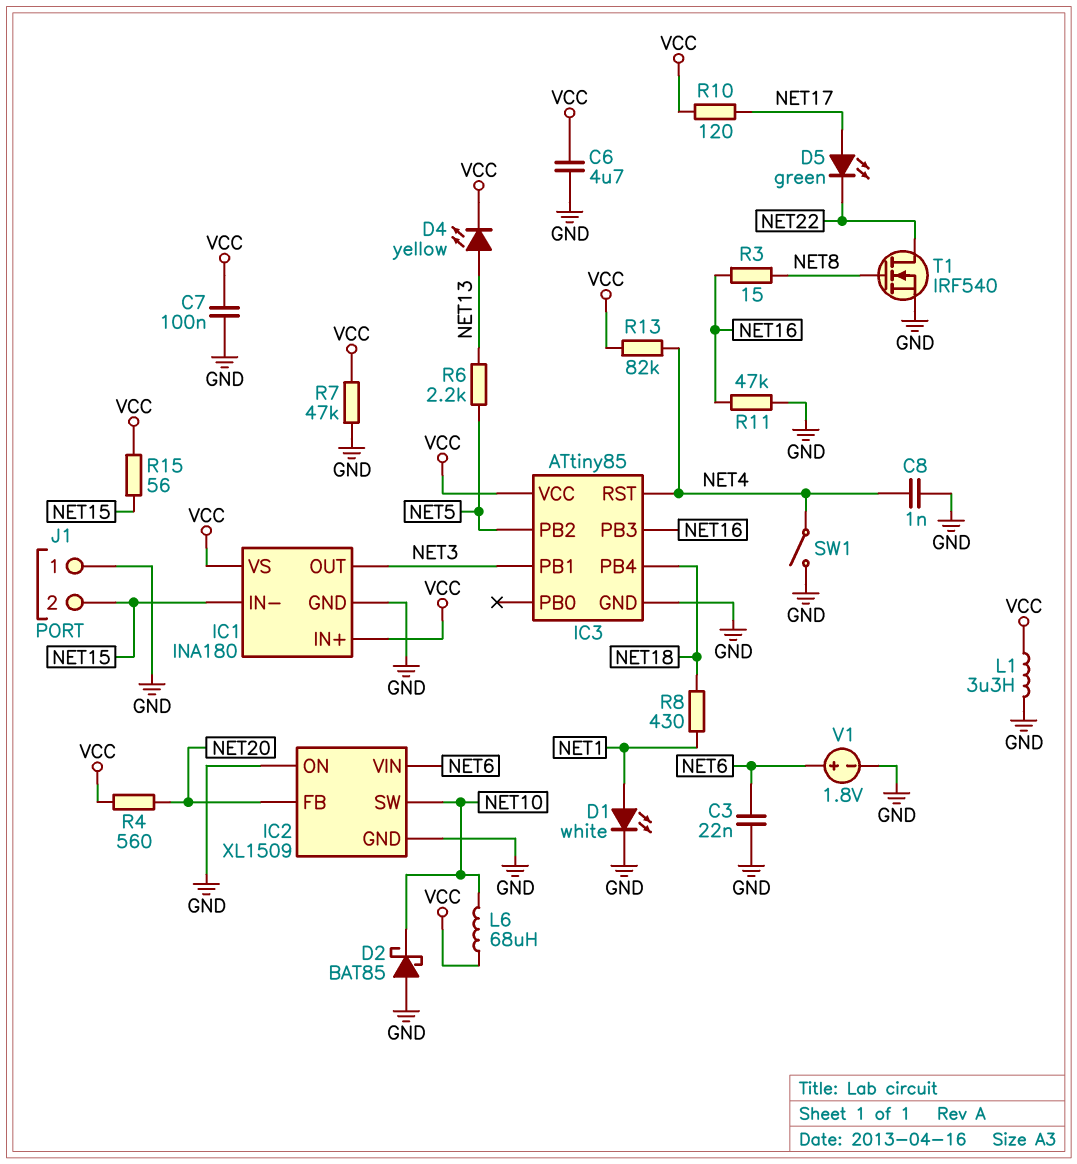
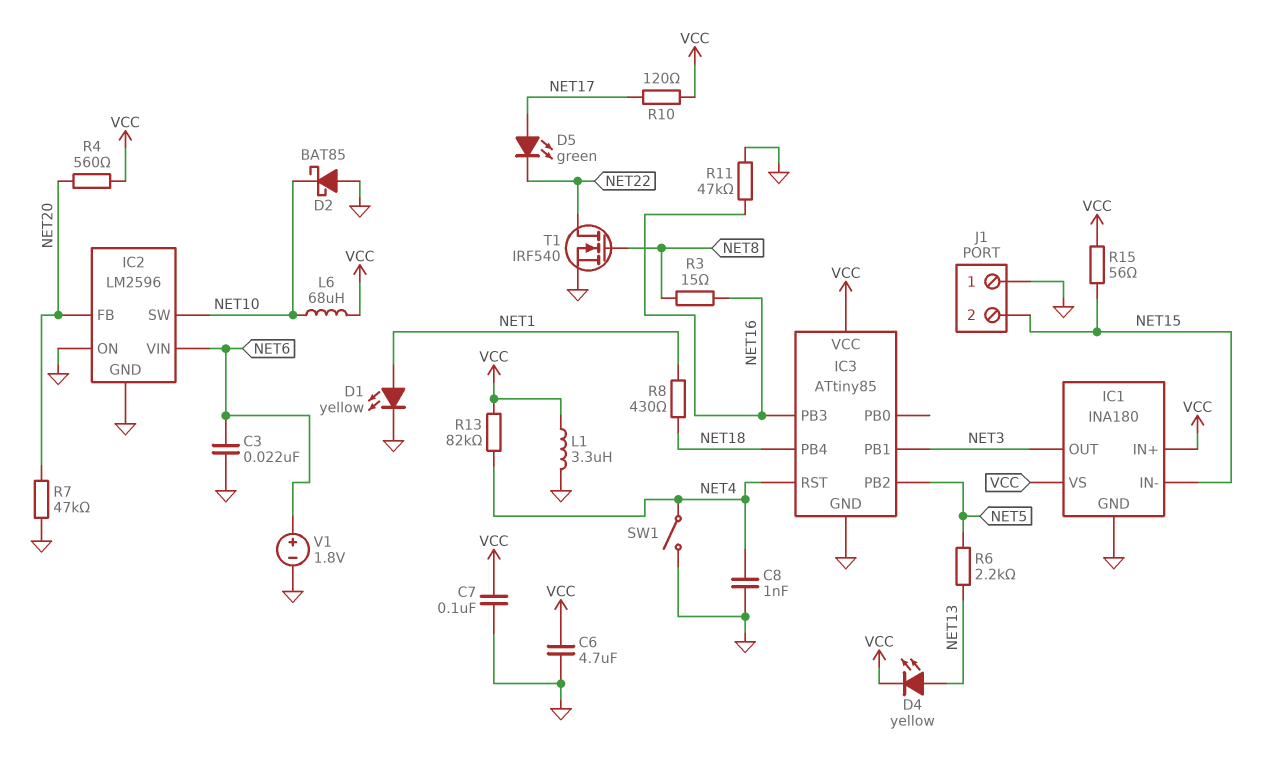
D1: LED white (A NET1, K GND) -> LED yellow (A NET1, K GND)
IC2: XL1509 -> LM2596
R7: 47k (GND, VCC) -> 47k (GND, NET20)

